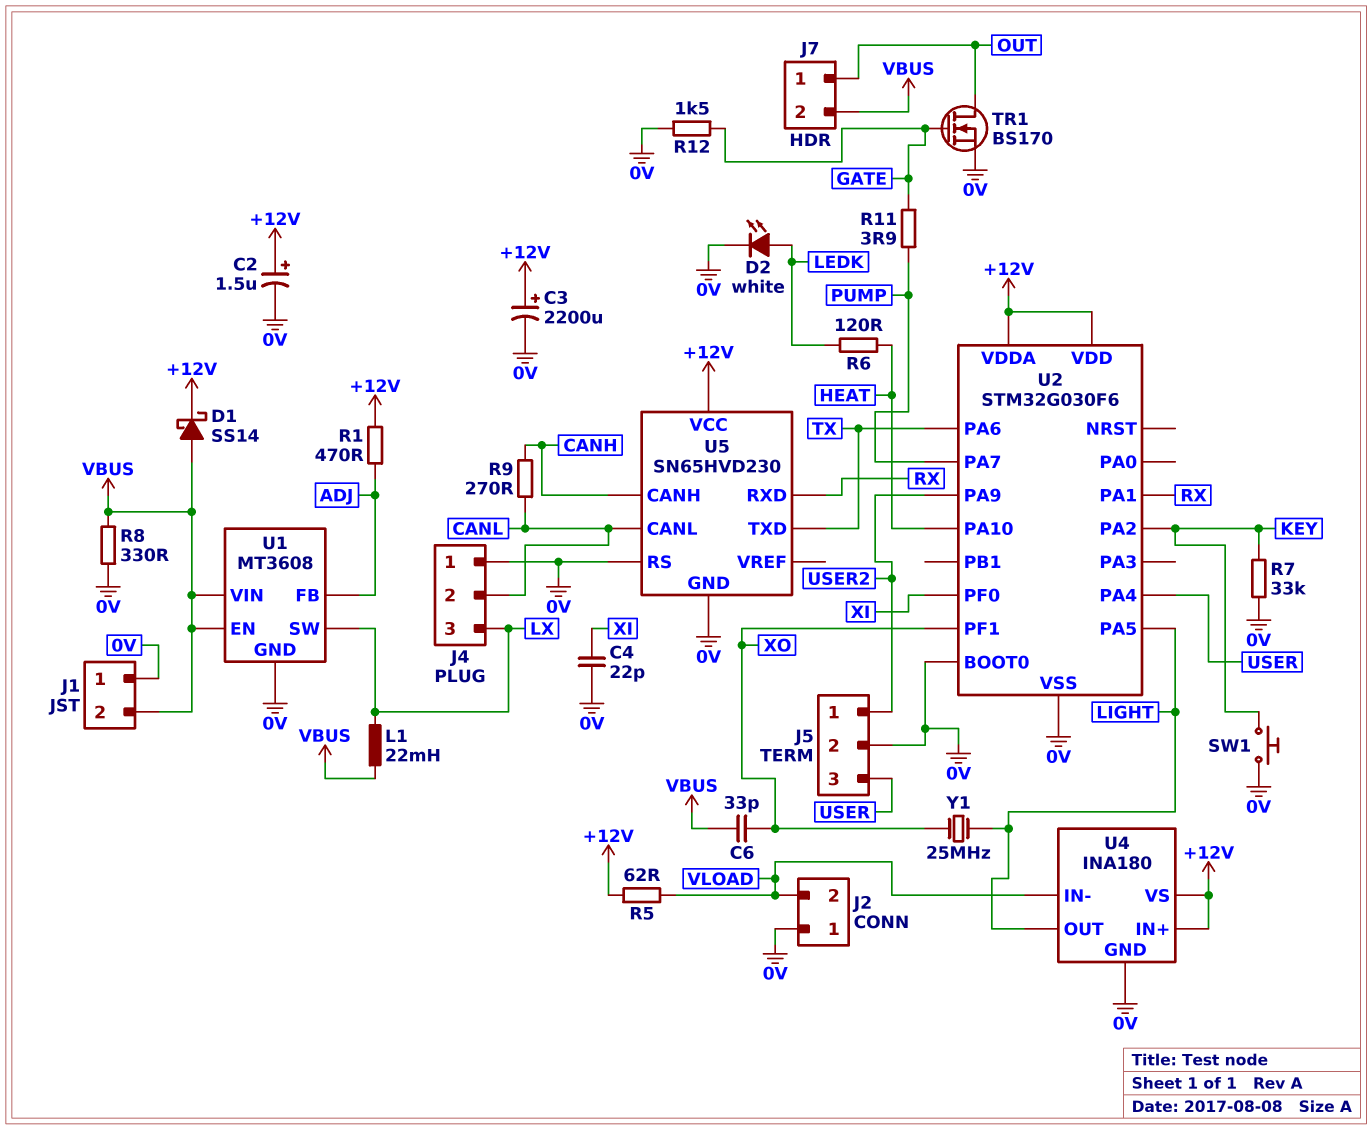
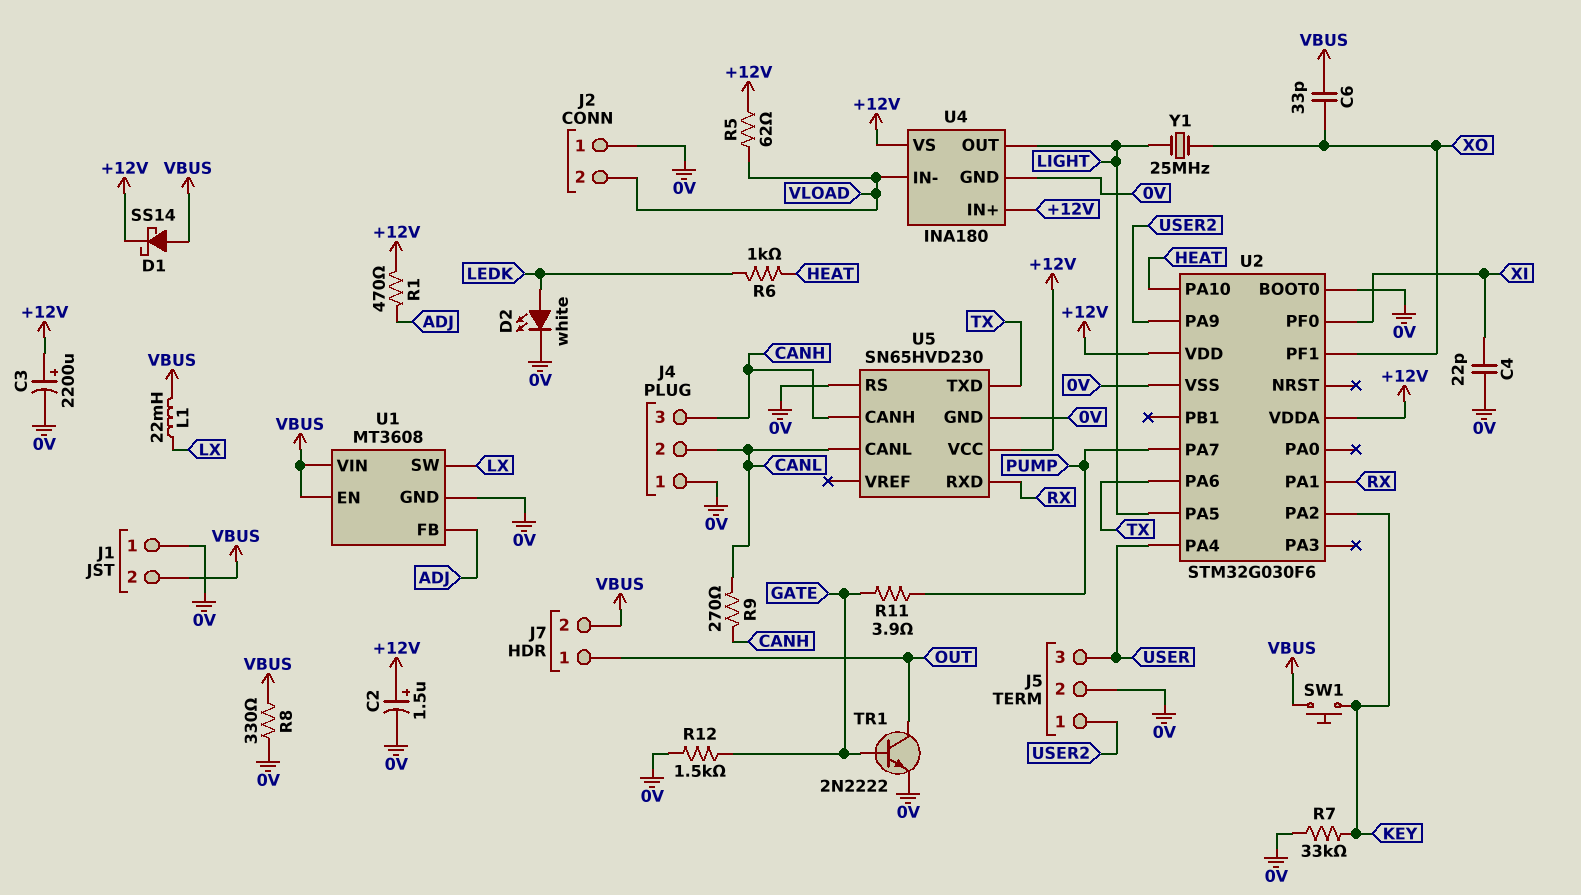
J4 pin 3: LX -> CANH
R6: 120 (HEAT, LEDK) -> 1k (HEAT, LEDK)
SW1: button (0V, KEY) -> button (KEY, VBUS)
TR1: NMOS BS170 (G GATE, D OUT, S 0V) -> NPN 2N2222 (B GATE, C OUT, E 0V)

